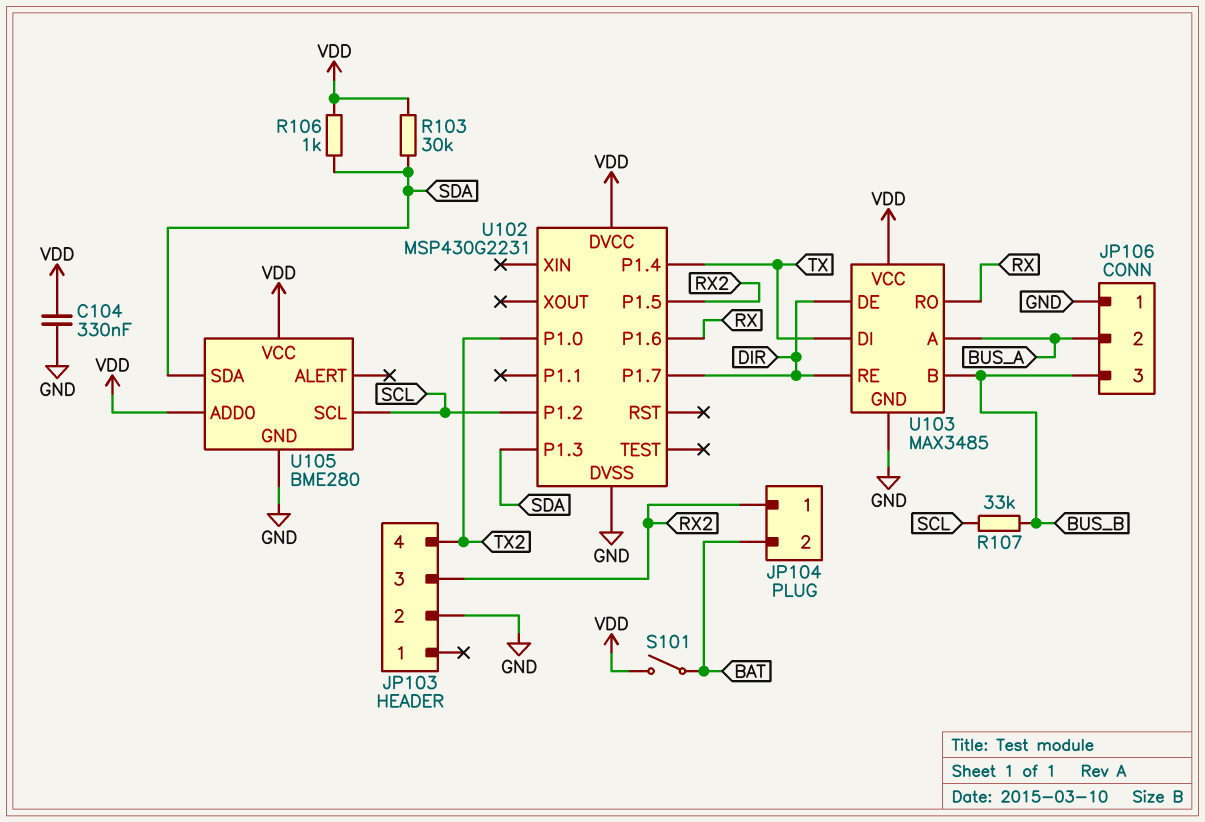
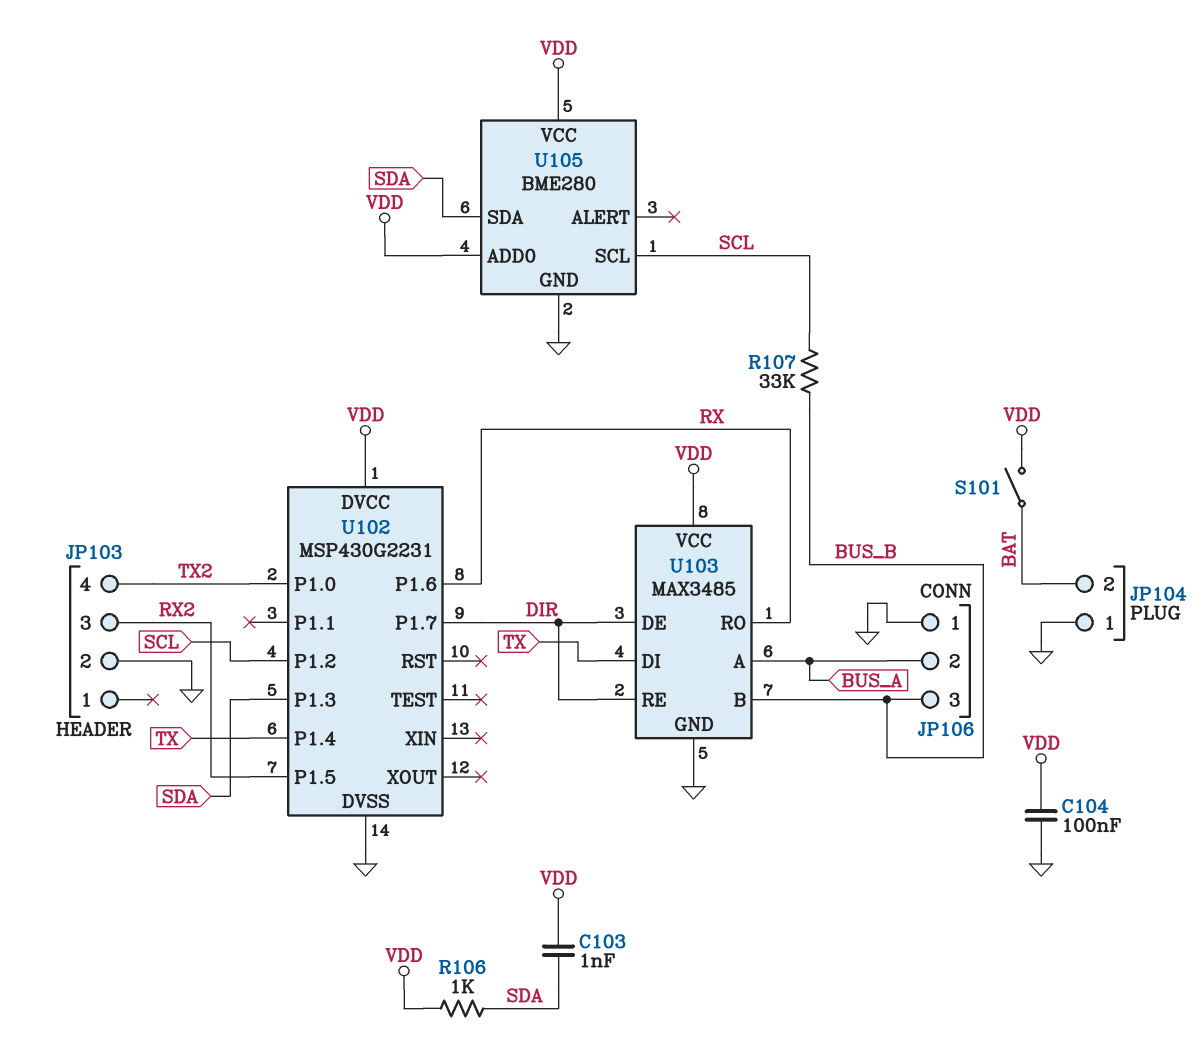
C103: none -> 1nF (SDA, VDD)
C104: 330nF (GND, VDD) -> 100nF (GND, VDD)
JP104 pin 1: RX2 -> GND
R103: 30k (SDA, VDD) -> none

